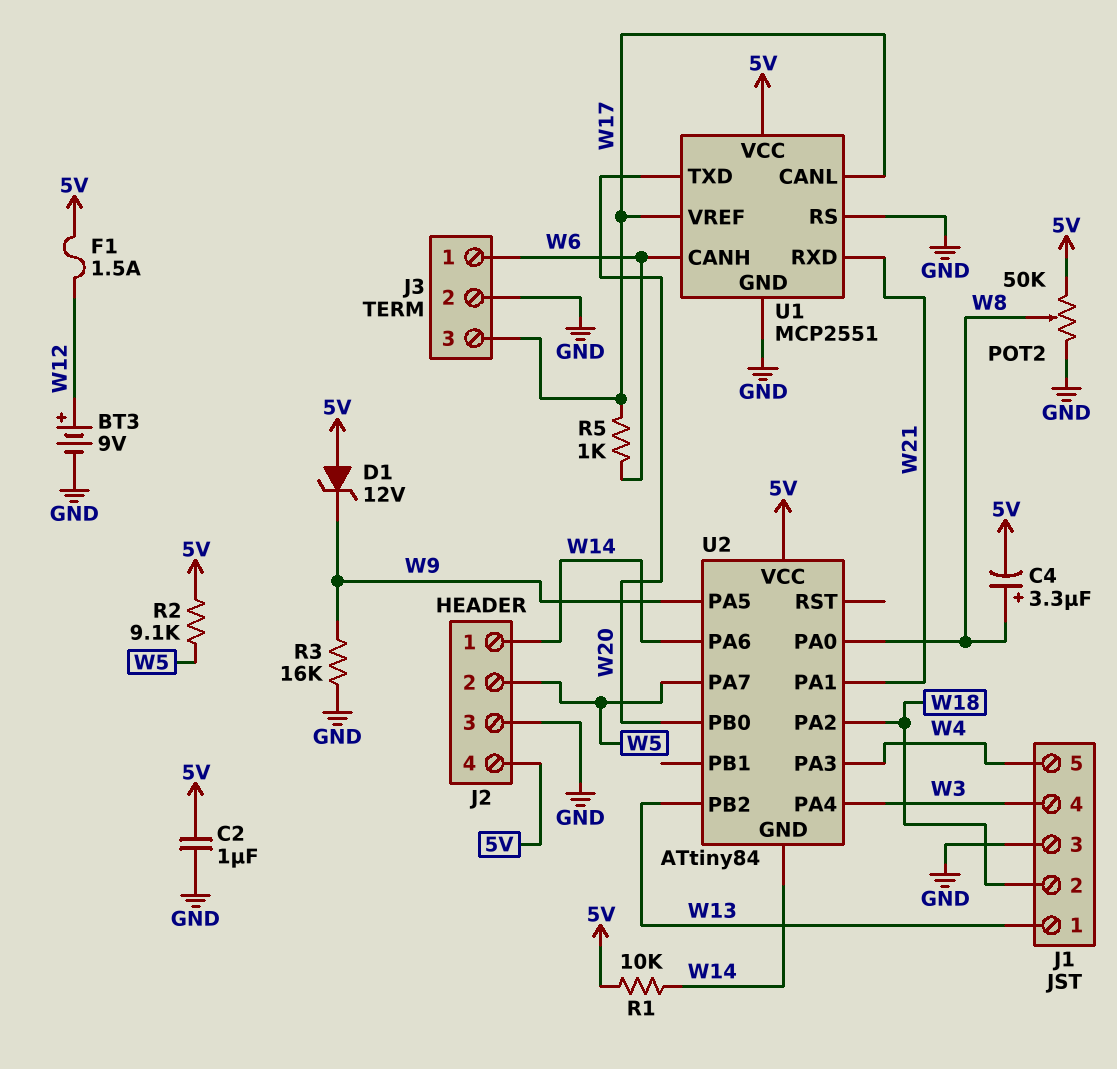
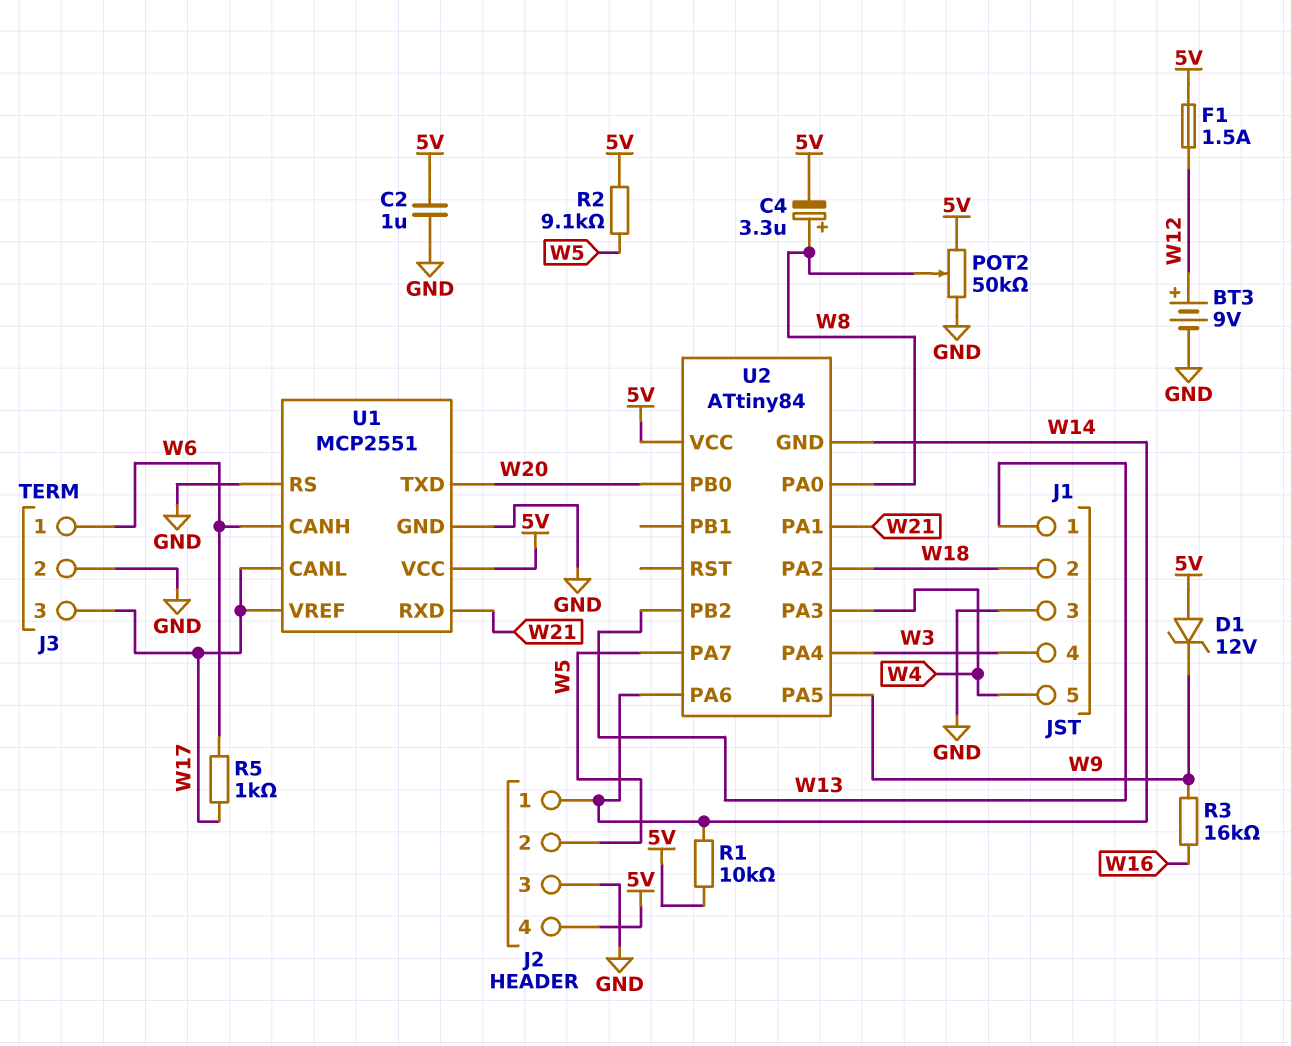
R3: 16k (GND, W9) -> 16k (W9, W16)

